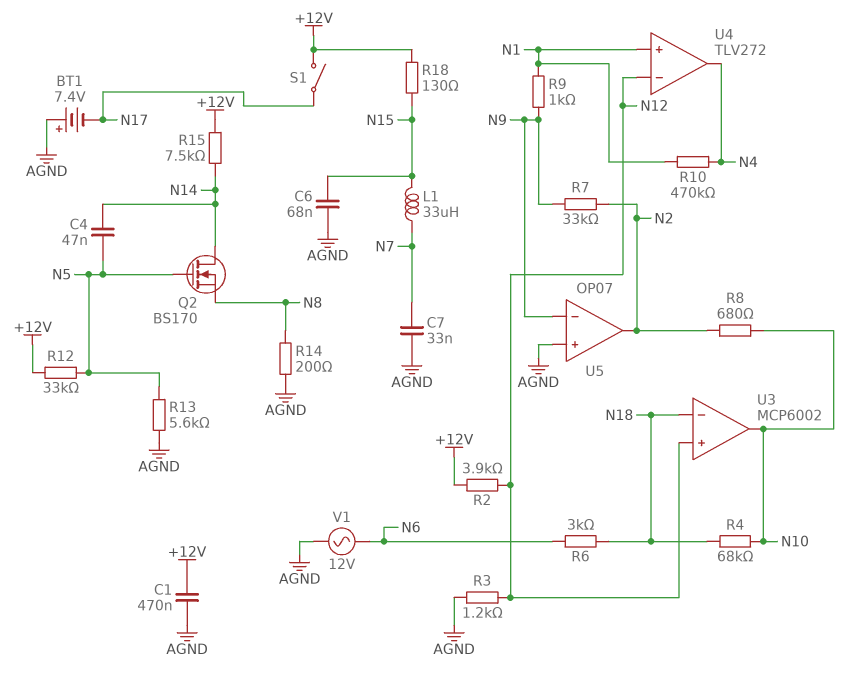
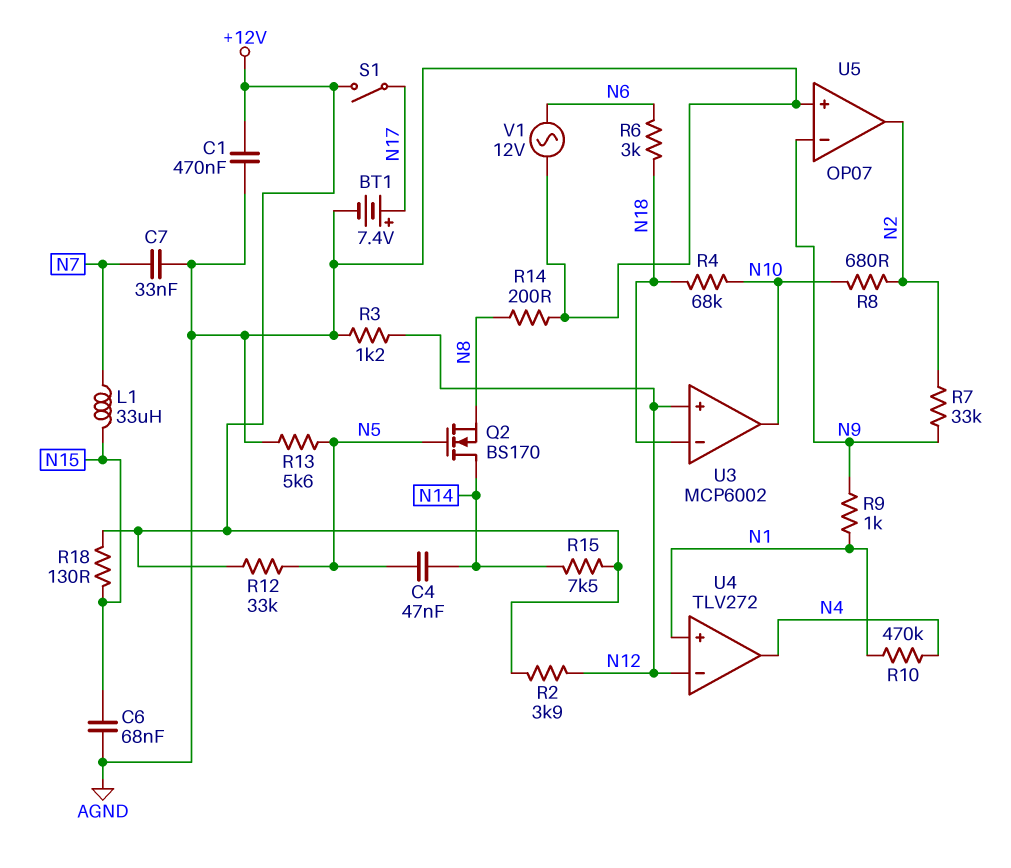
BT1: 7.4V (plus AGND, minus N17) -> 7.4V (plus N17, minus AGND)

